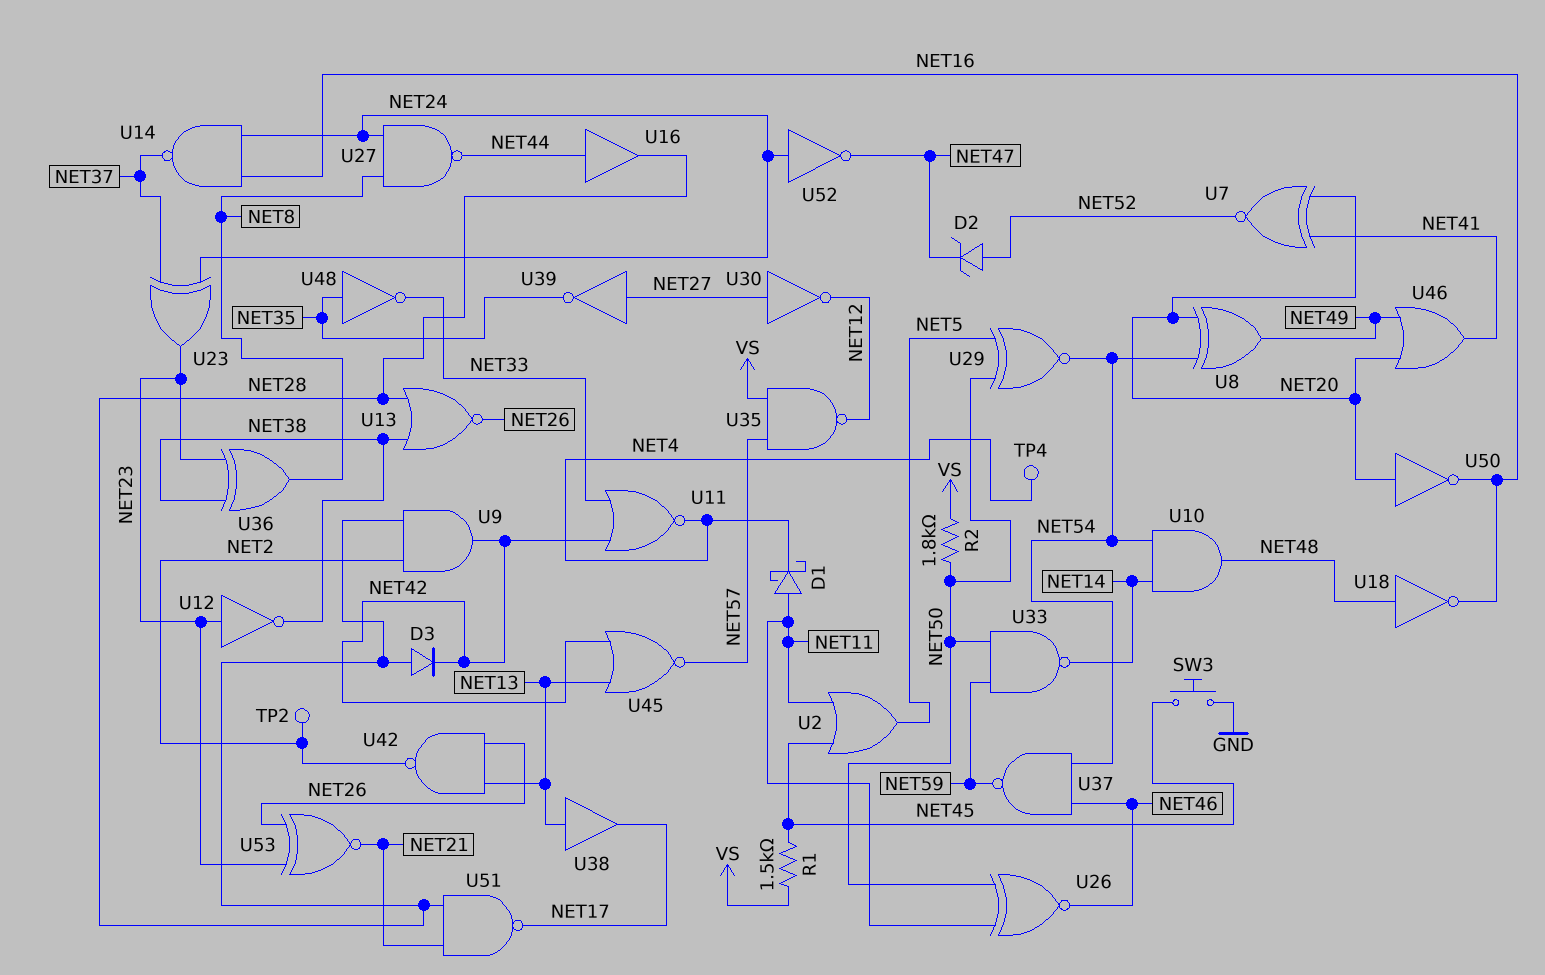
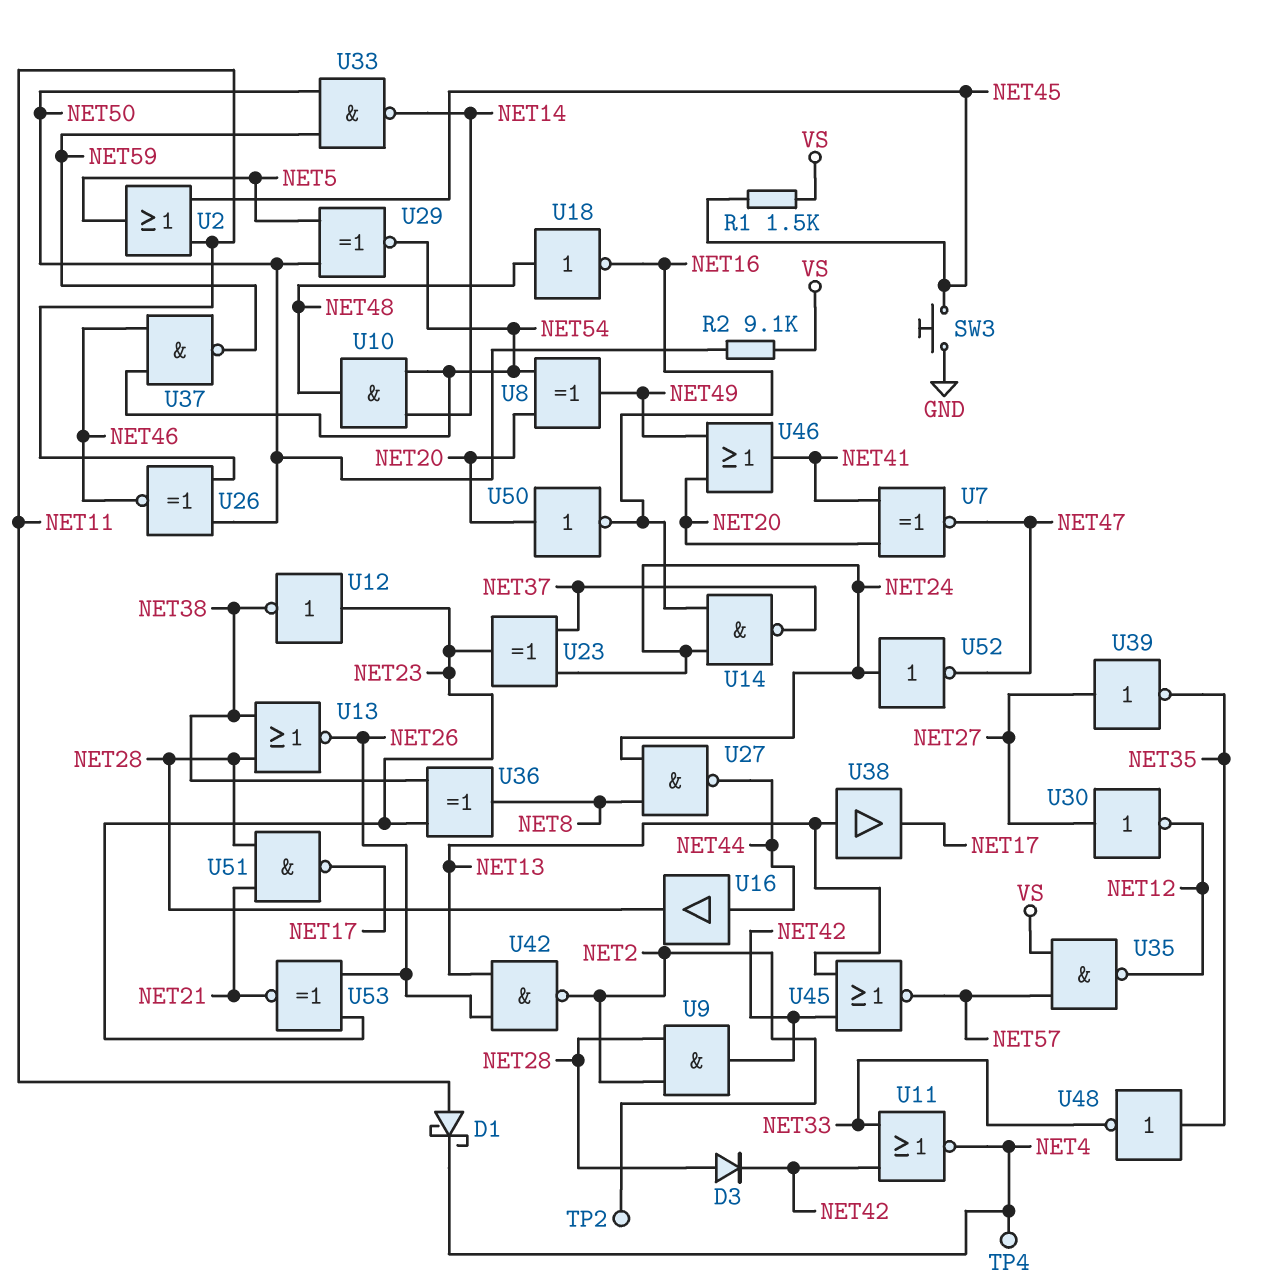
D2: zener (A NET52, K NET47) -> none
R2: 1.8k (NET50, VS) -> 9.1k (NET50, VS)
U7: XNOR (in NET20, in NET41, out NET52) -> XNOR (in NET20, in NET41, out NET47)

